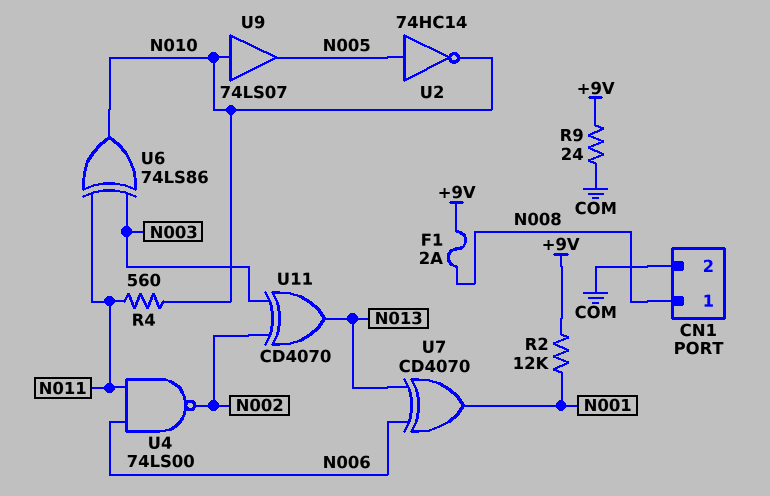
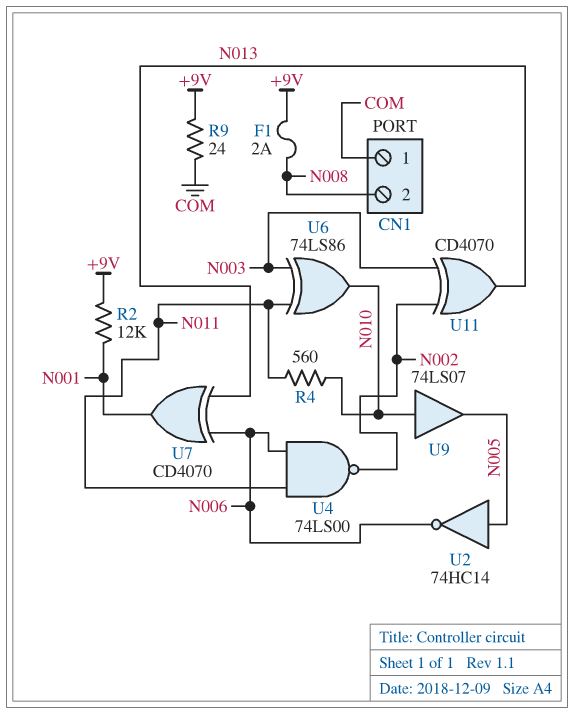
CN1 pin 1: N008 -> COM
CN1 pin 2: COM -> N008
U2: NOT 74HC14 (in N005, out N010) -> NOT 74HC14 (in N005, out N006)

